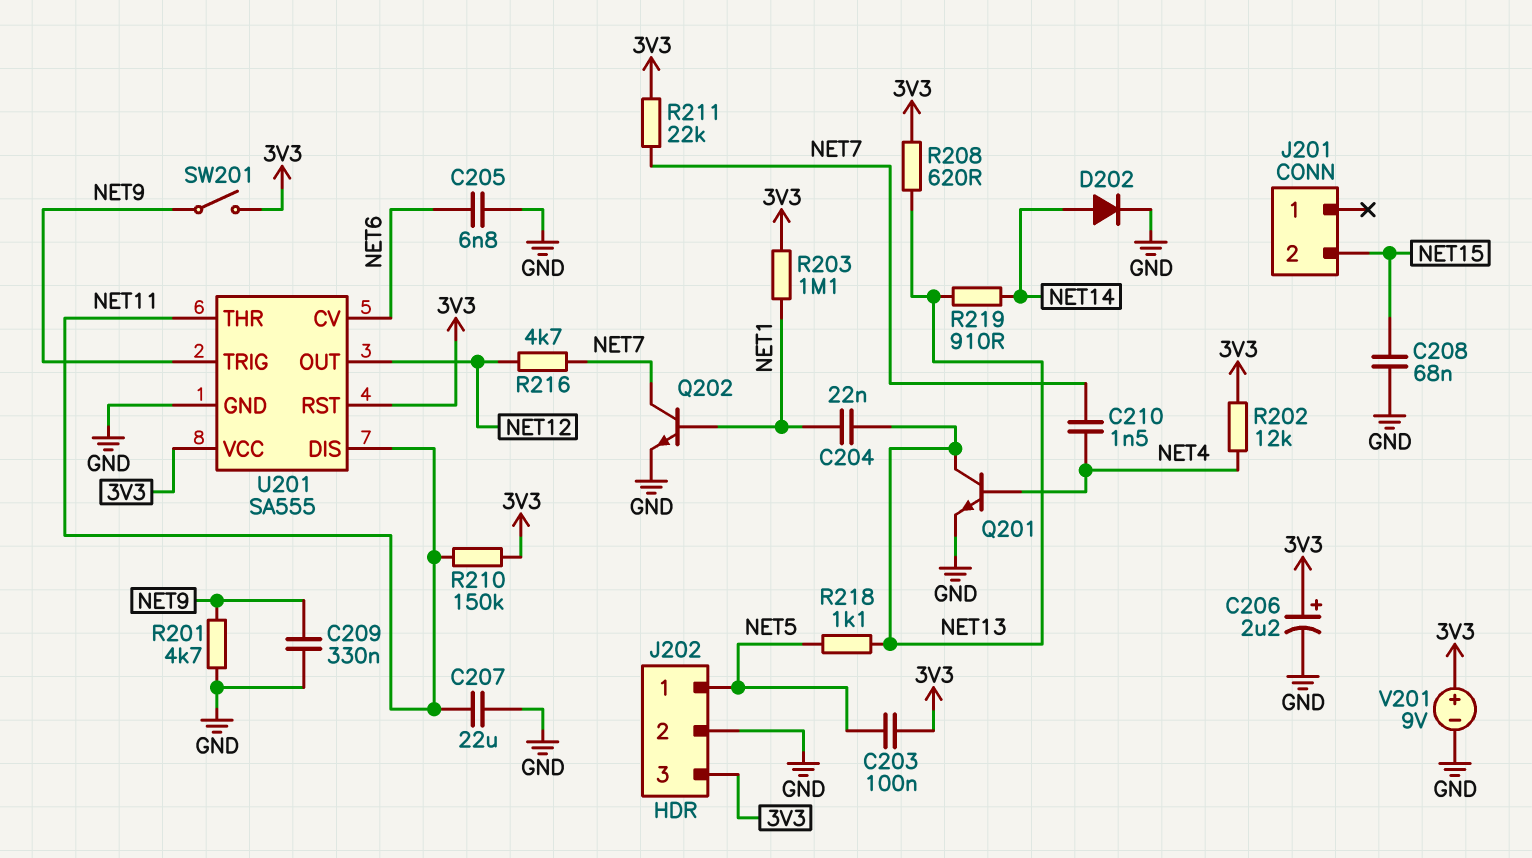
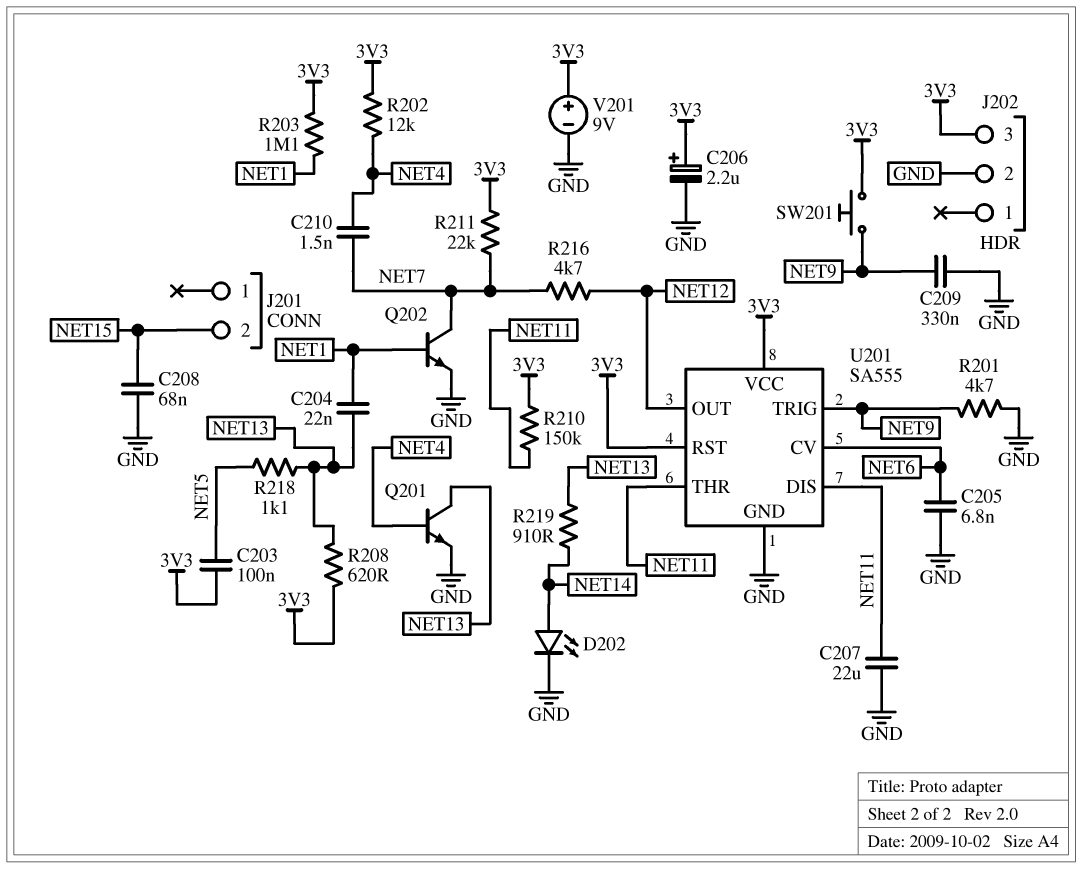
D202: diode (A NET14, K GND) -> LED (A NET14, K GND)
J202 pin 1: NET5 -> none
SW201: switch (3V3, NET9) -> button (3V3, NET9)

